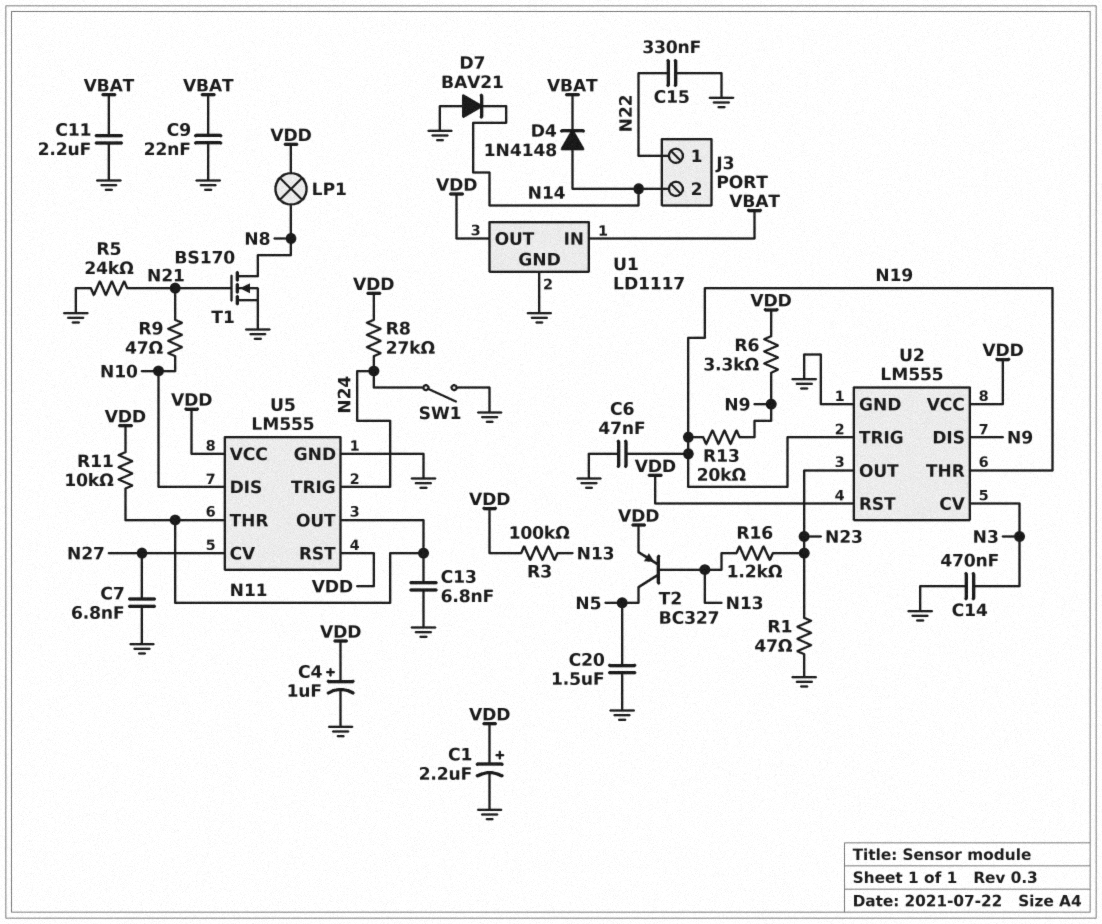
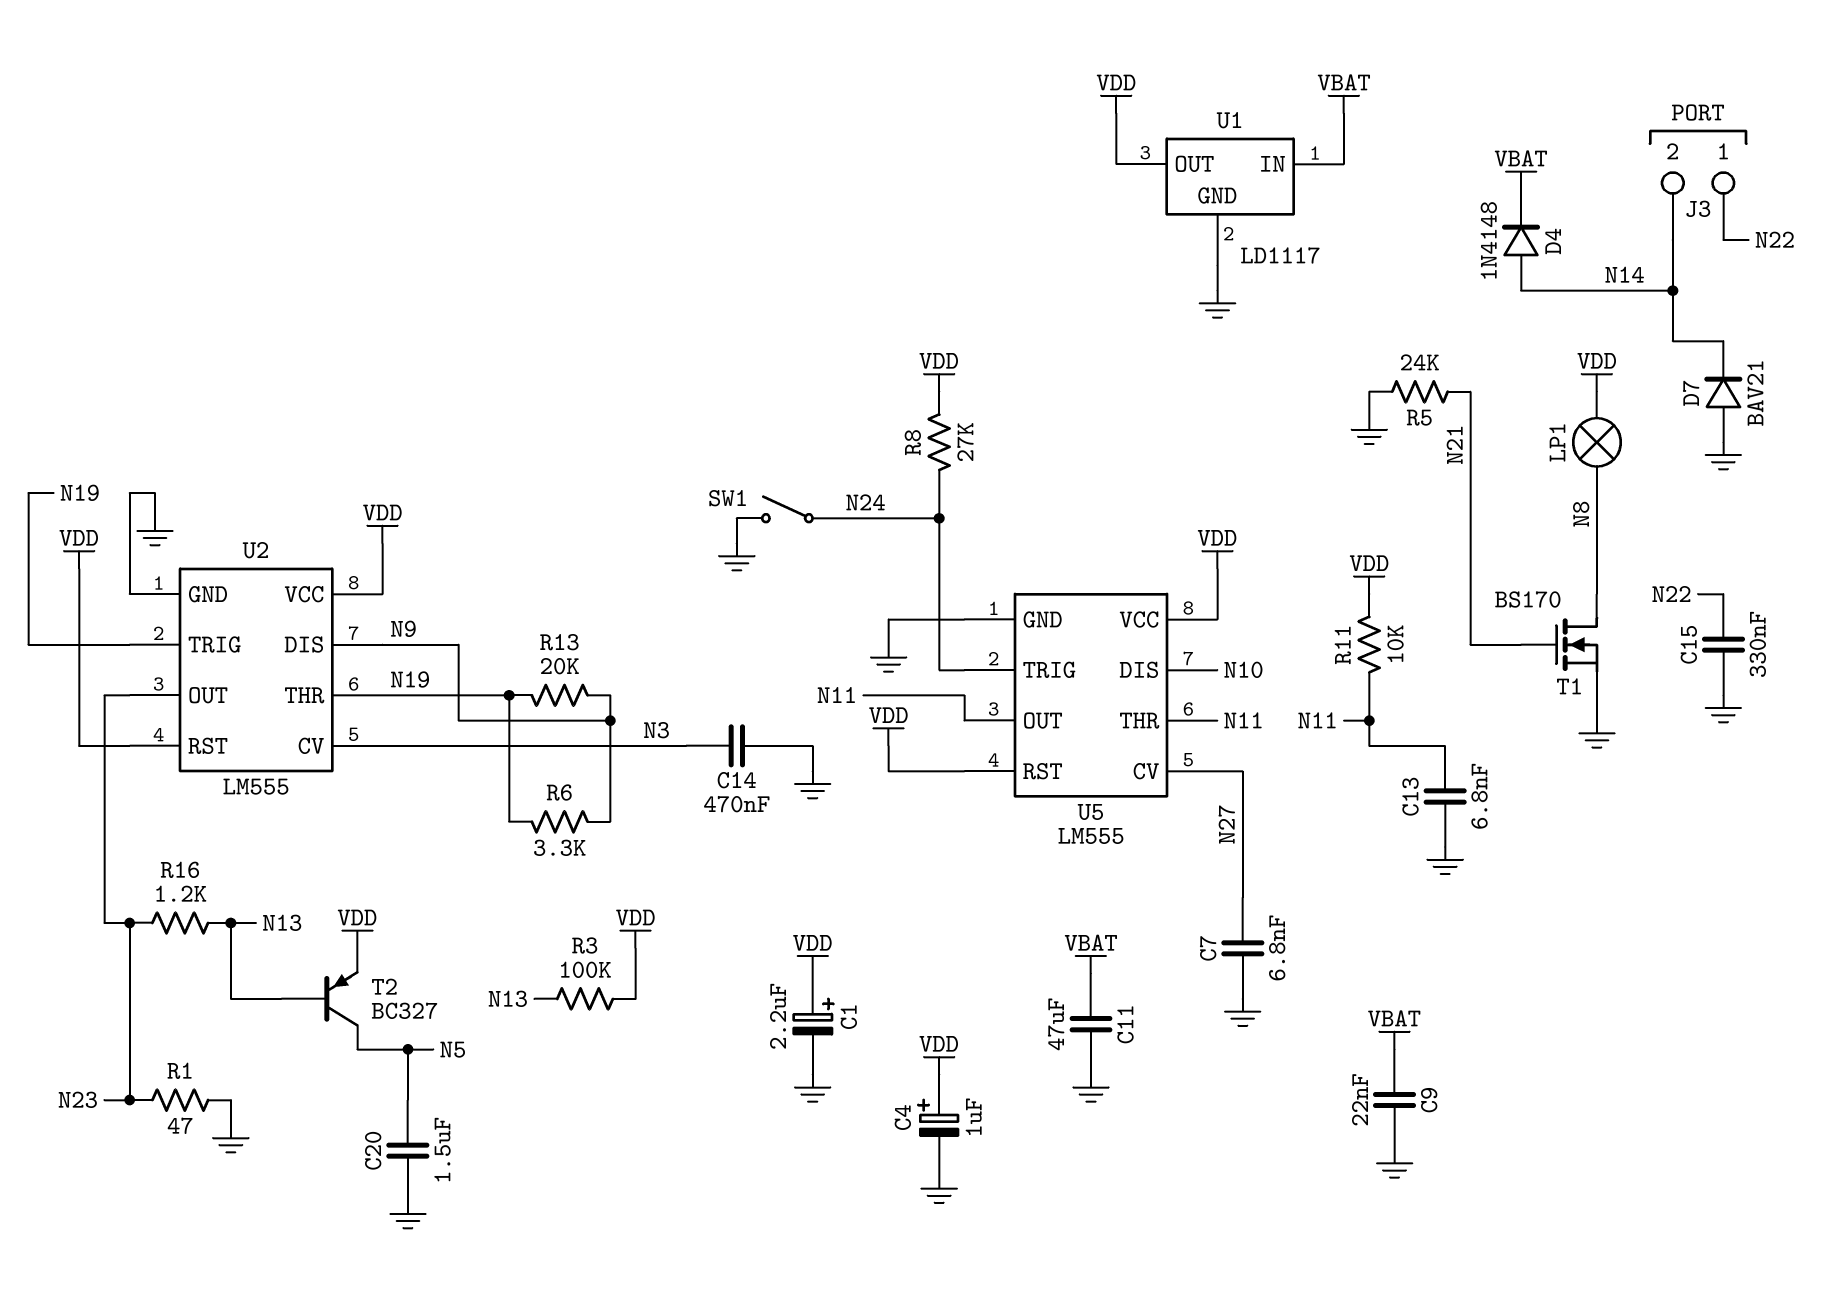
C6: 47nF (GND, N19) -> none
C11: 2.2uF (GND, VBAT) -> 47uF (GND, VBAT)
R6: 3.3k (N9, VDD) -> 3.3k (N9, N19)
R9: 47 (N10, N21) -> none

